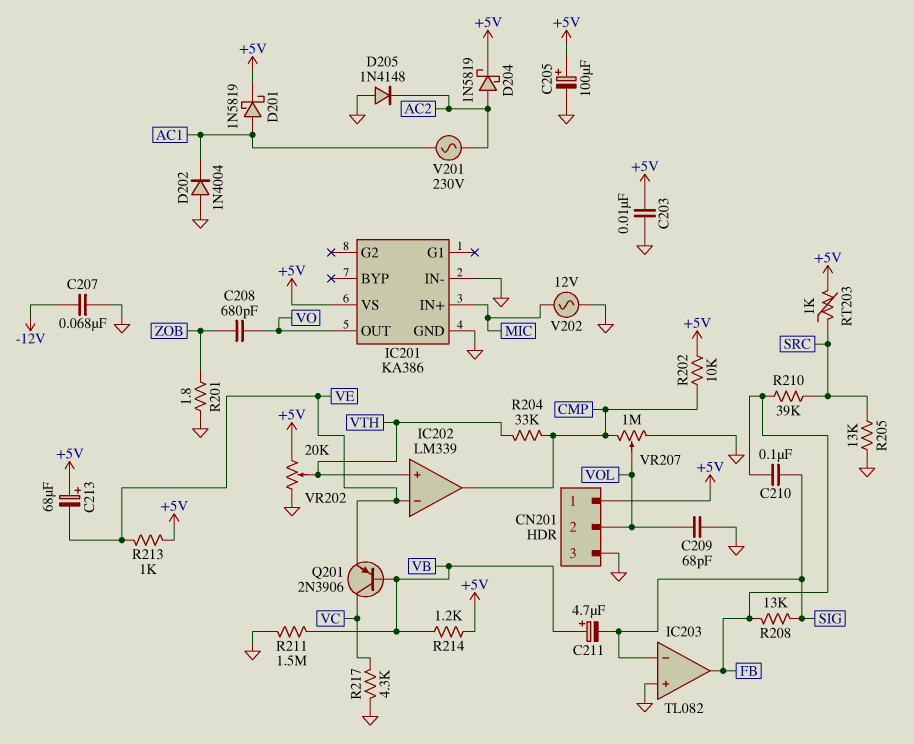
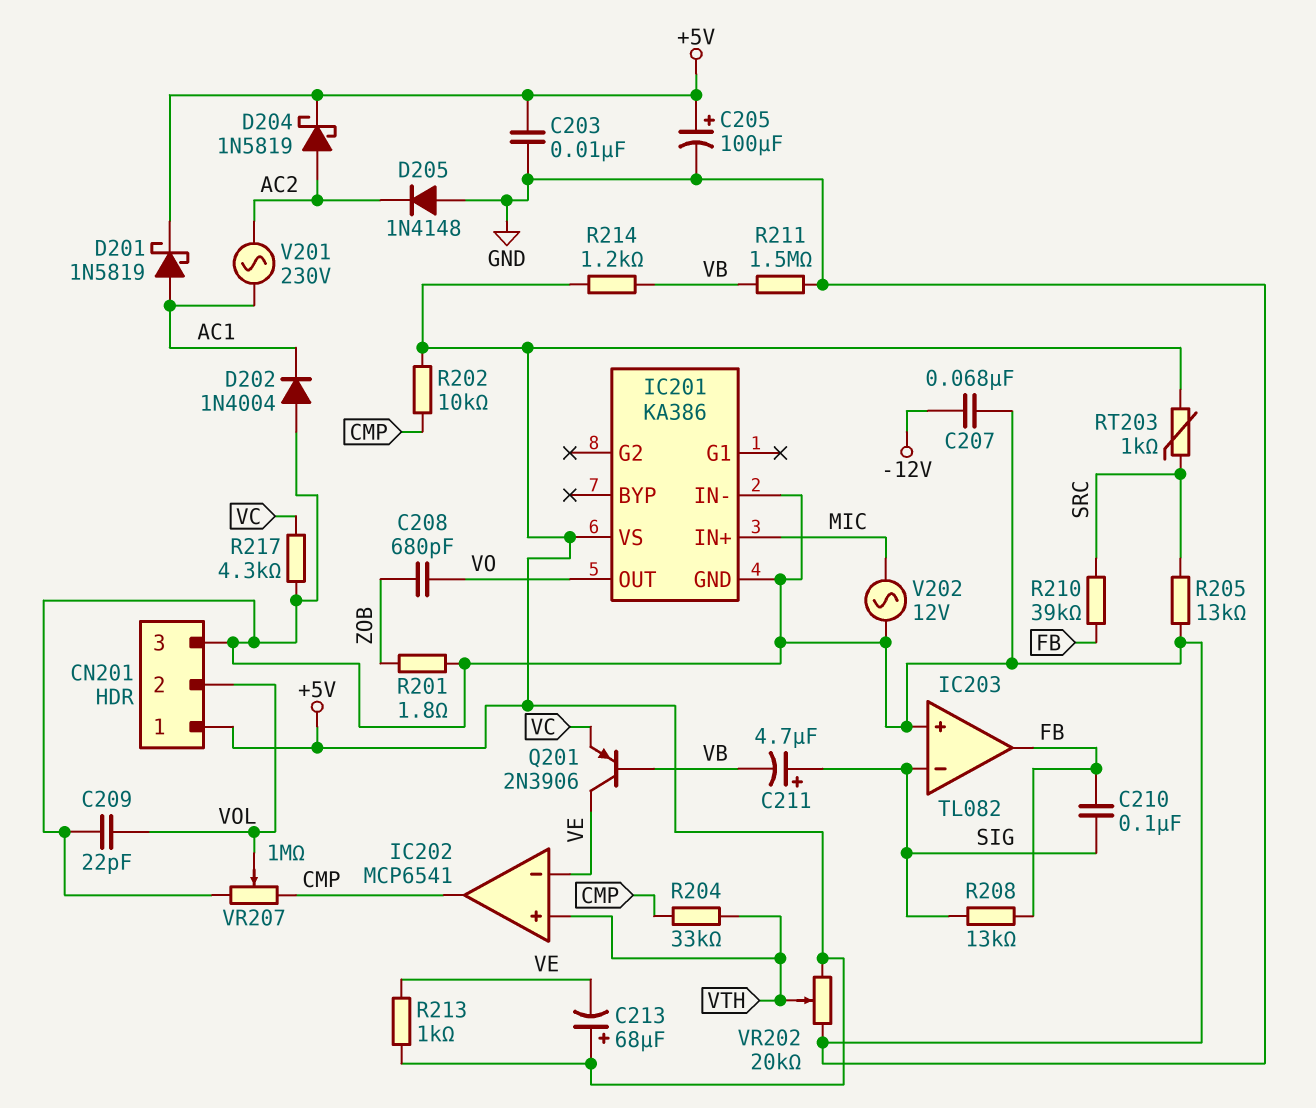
C209: 68pF (GND, VOL) -> 22pF (GND, VOL)
C211: 4.7uF (plus VB, minus SIG) -> 4.7uF (plus SIG, minus VB)
IC202: LM339 -> MCP6541
Q201: PNP 2N3906 (B VB, C VC, E VE) -> PNP 2N3906 (B VB, C VE, E VC)

